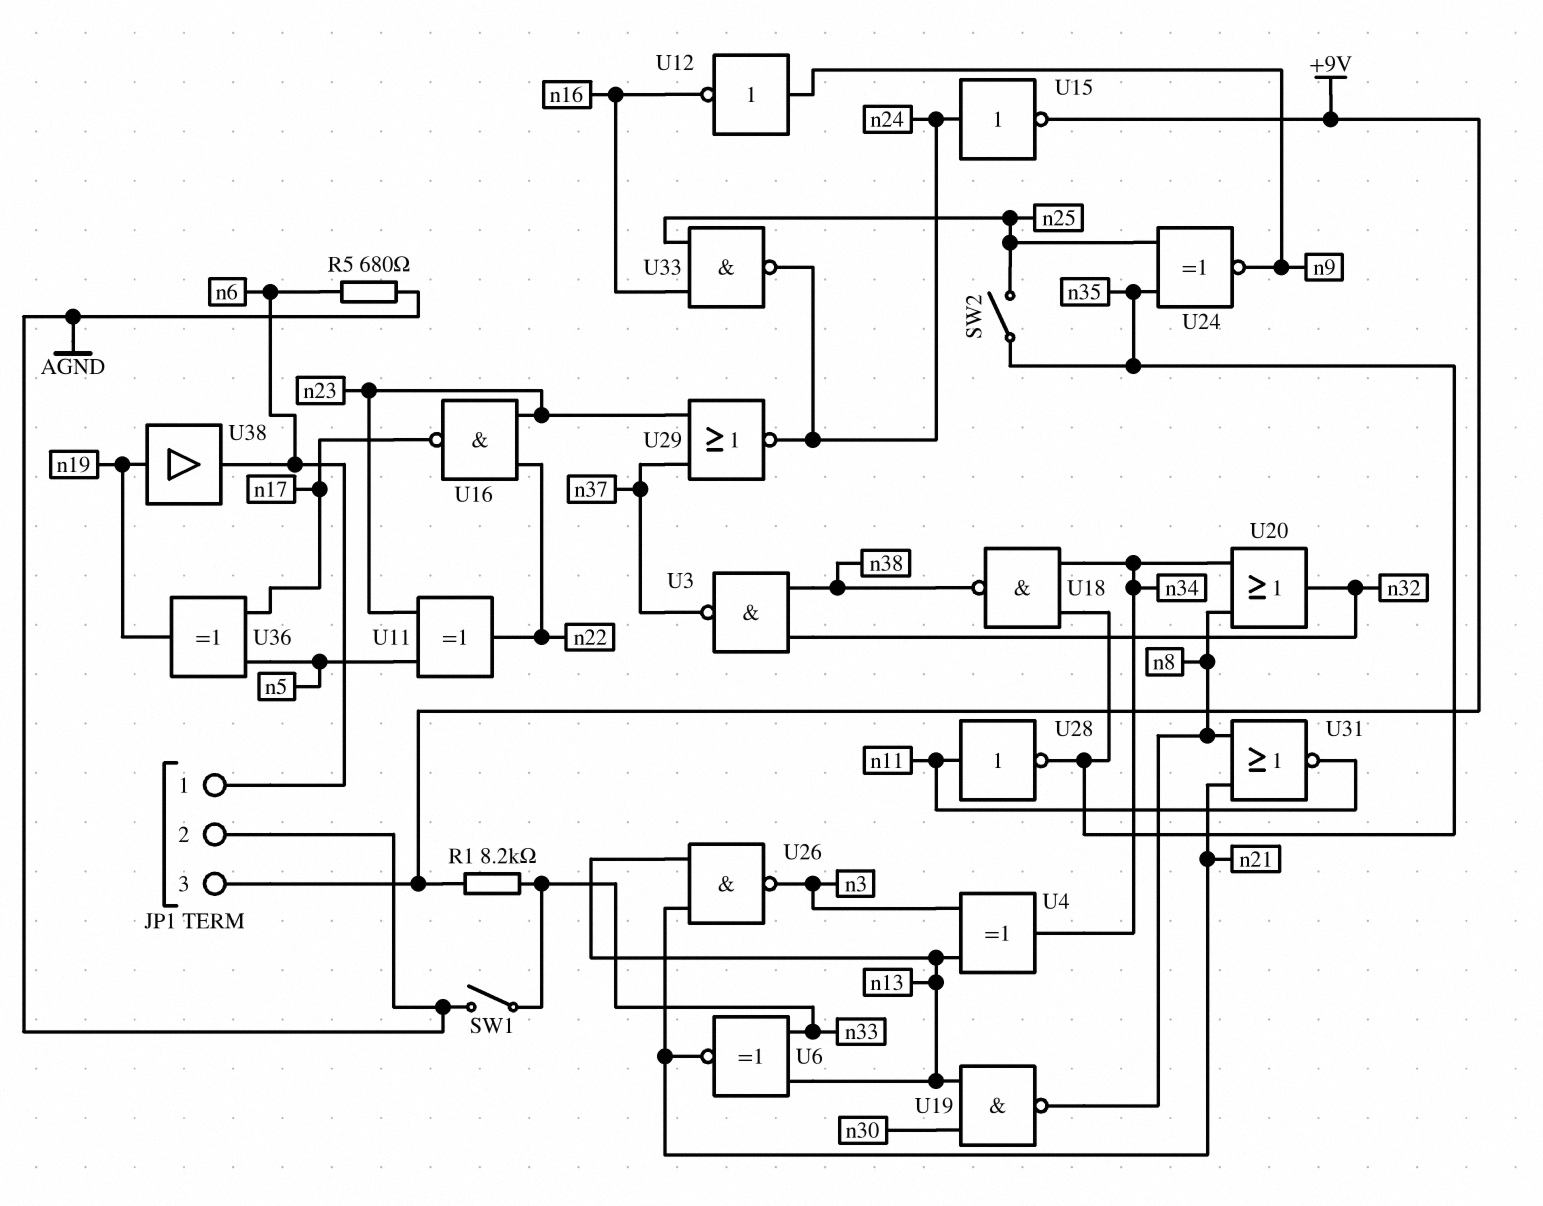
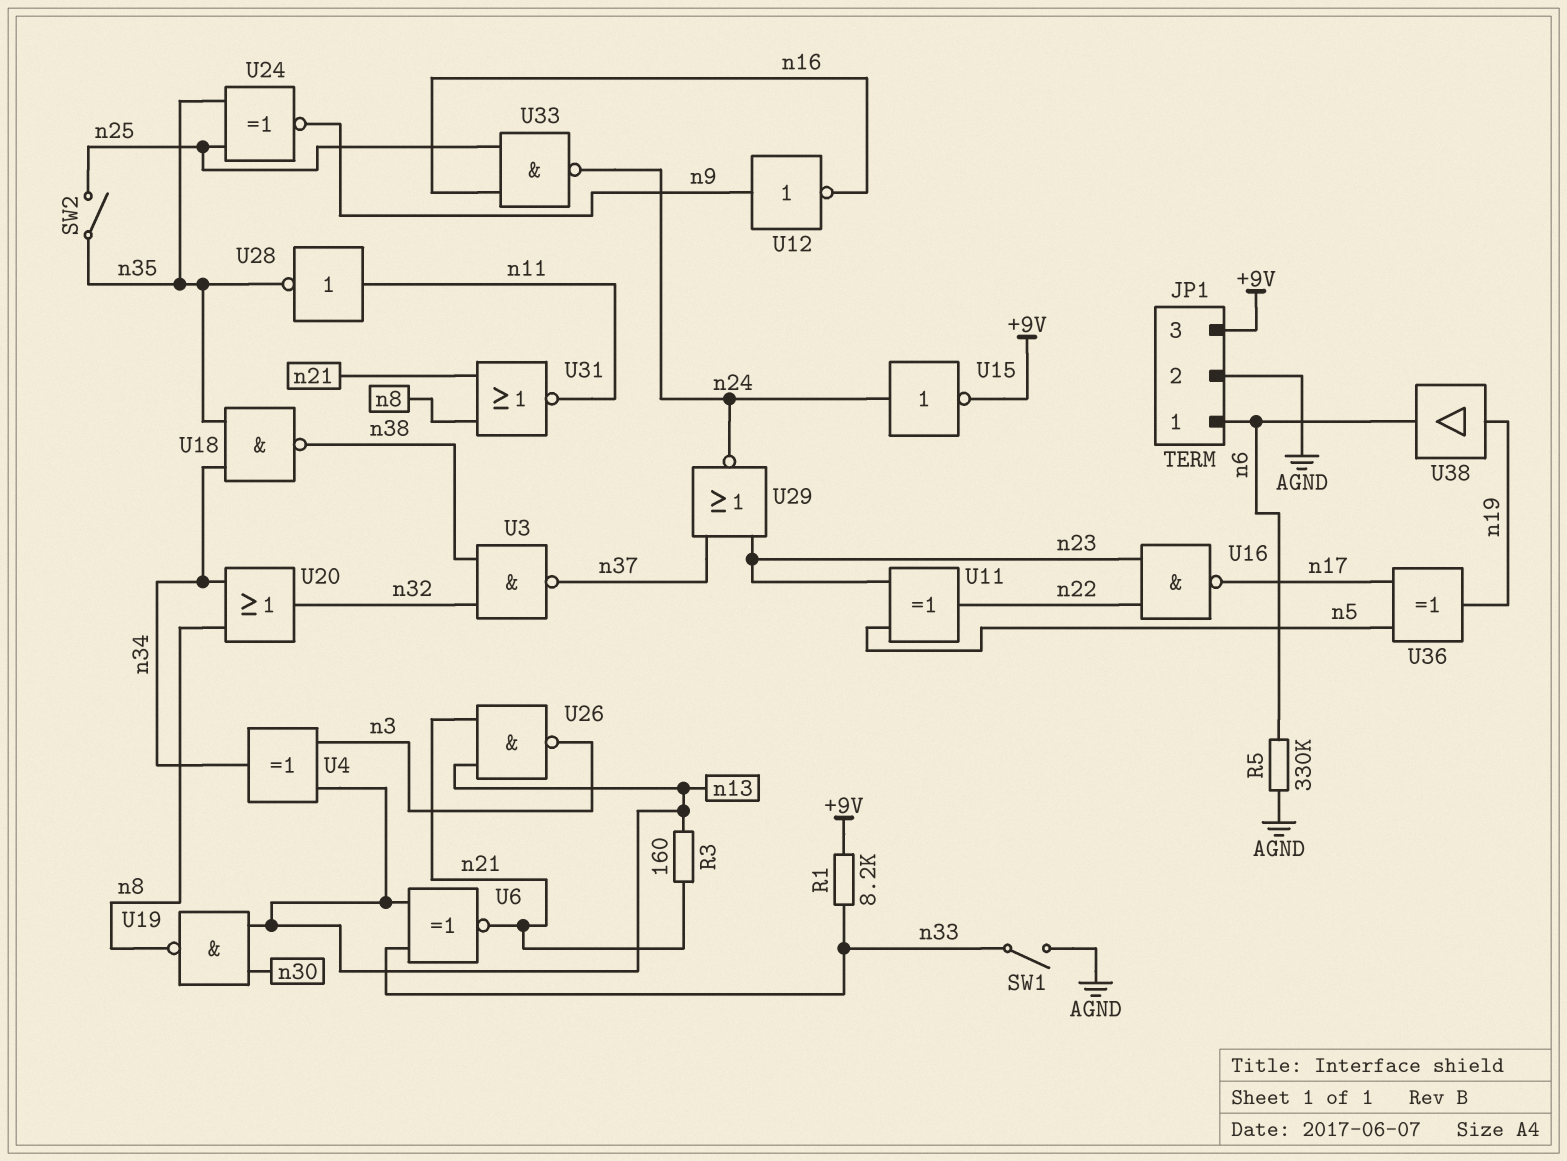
R3: none -> 160 (n13, n21)
R5: 680 (AGND, n6) -> 330k (AGND, n6)

